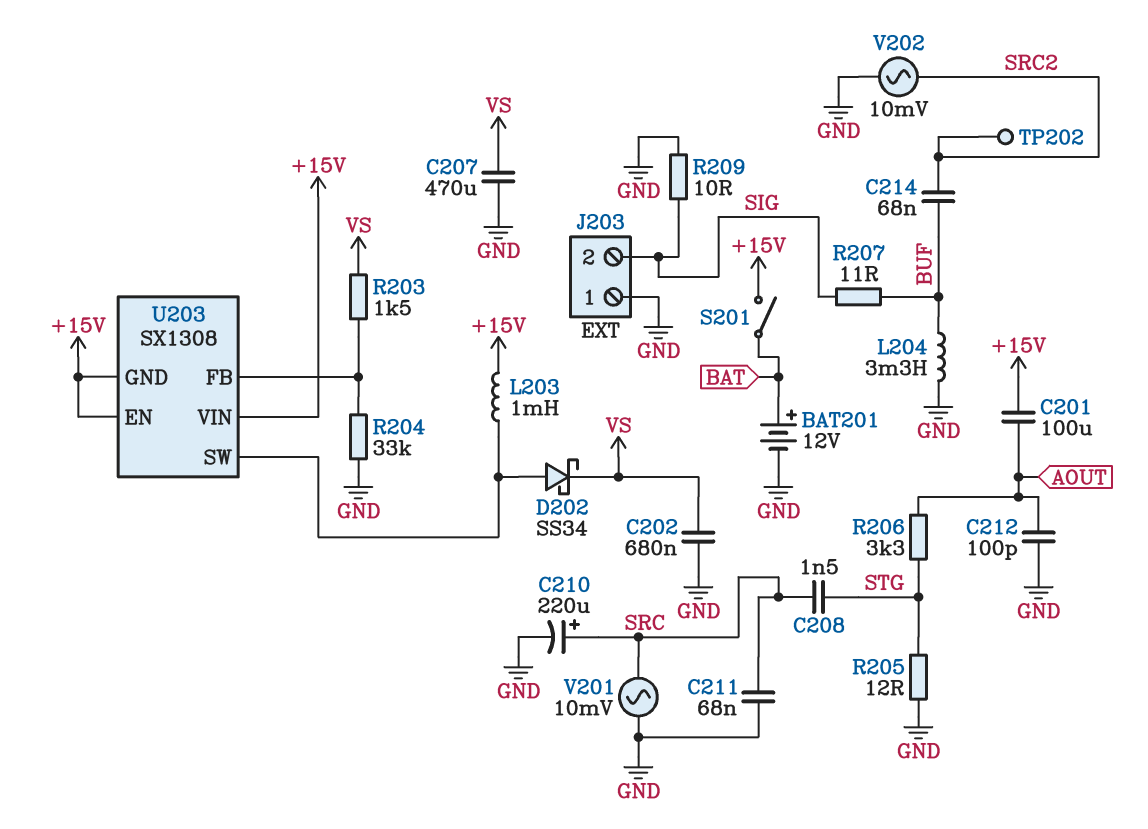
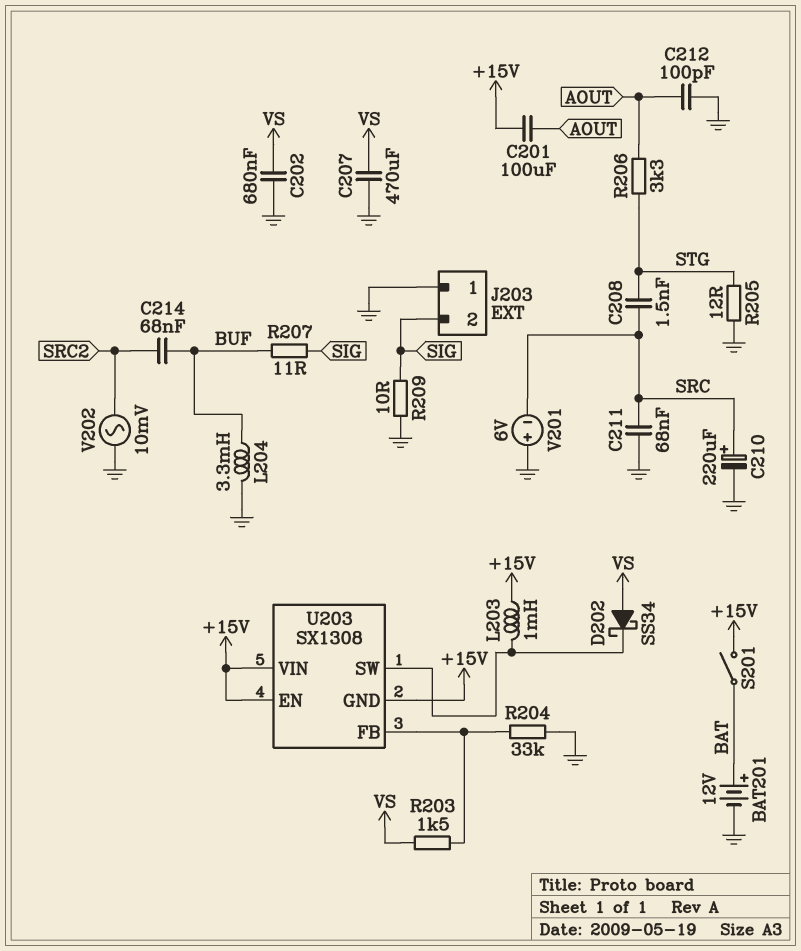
D202: schottky SS34 (A U203/SW, K VS) -> schottky SS34 (A VS, K U203/SW)
TP202: test point (SRC2) -> none
V201: AC 10mV (GND, SRC) -> 6V (plus GND, minus SRC)

